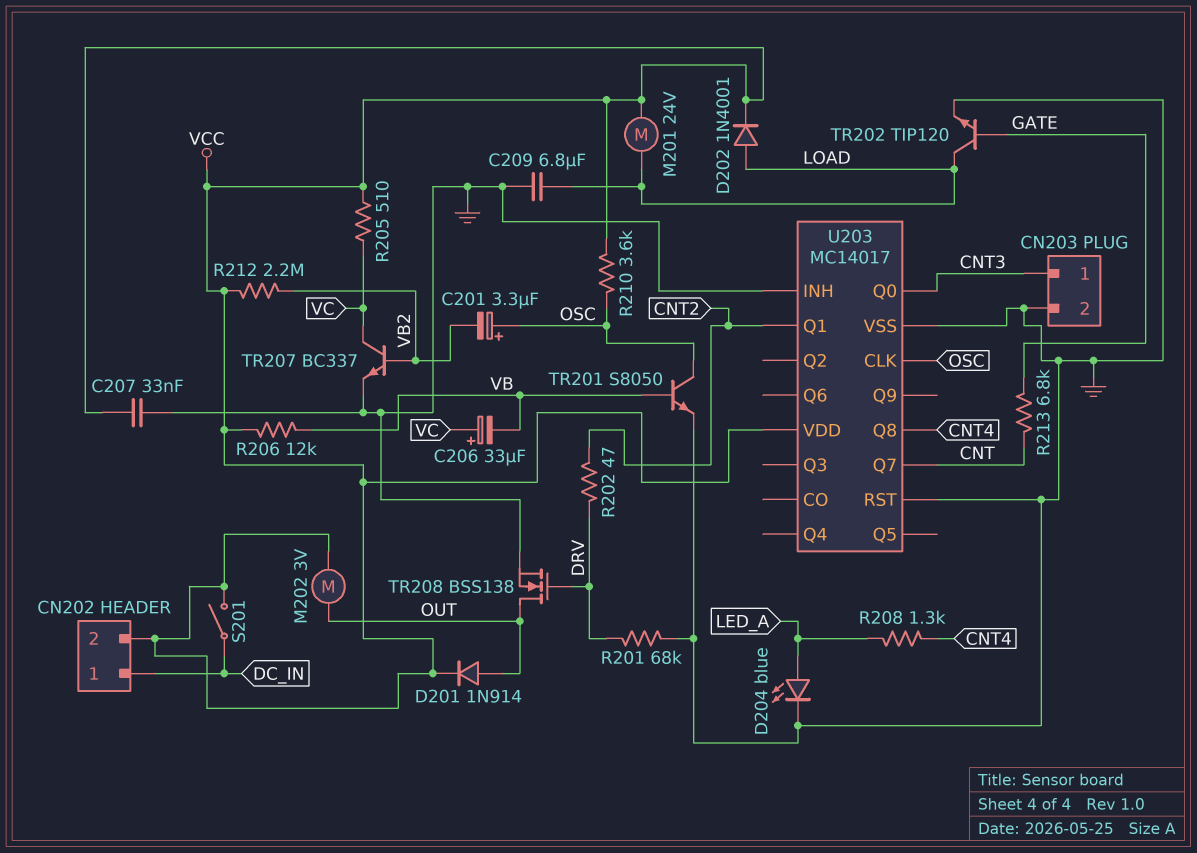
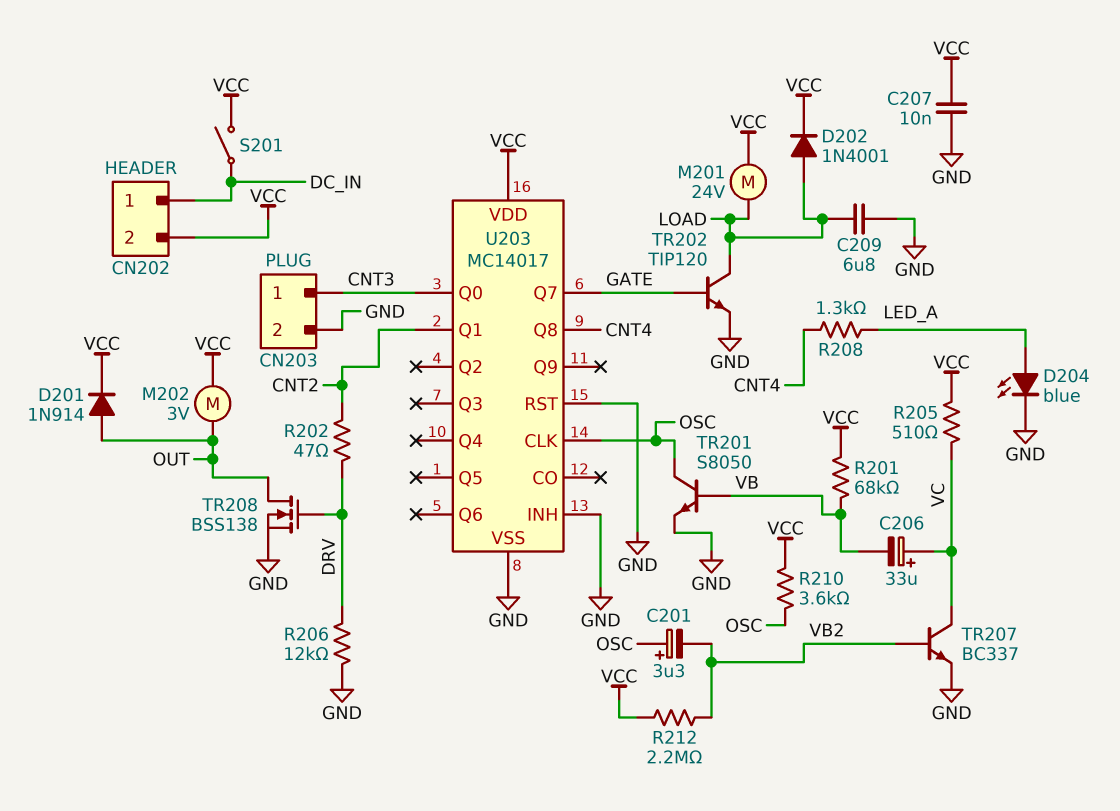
C207: 33nF (GND, VCC) -> 10nF (GND, VCC)
R201: 68k (DRV, GND) -> 68k (VB, VCC)
R206: 12k (VB, VCC) -> 12k (DRV, GND)
R213: 6.8k (CNT, GATE) -> none
U203 pin Q7: CNT -> GATE

